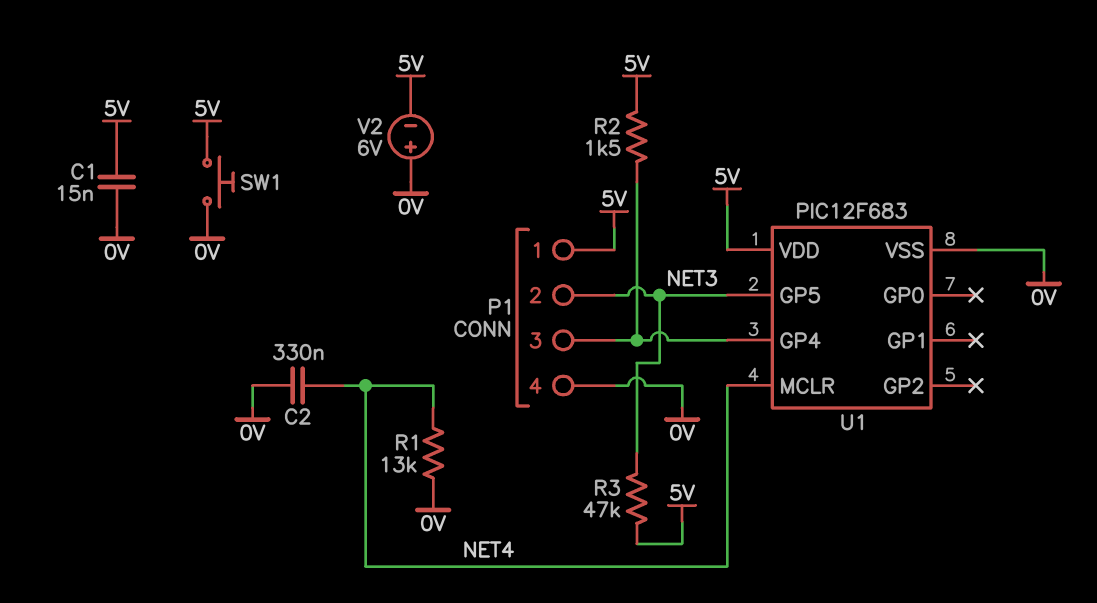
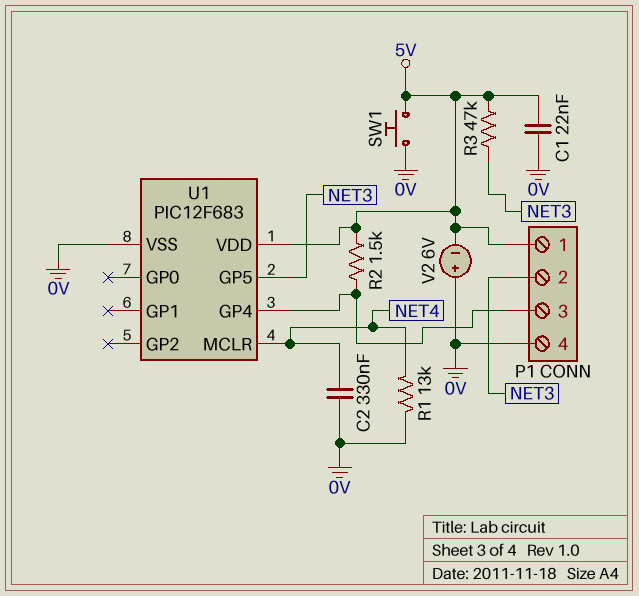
C1: 15nF (0V, 5V) -> 22nF (0V, 5V)

